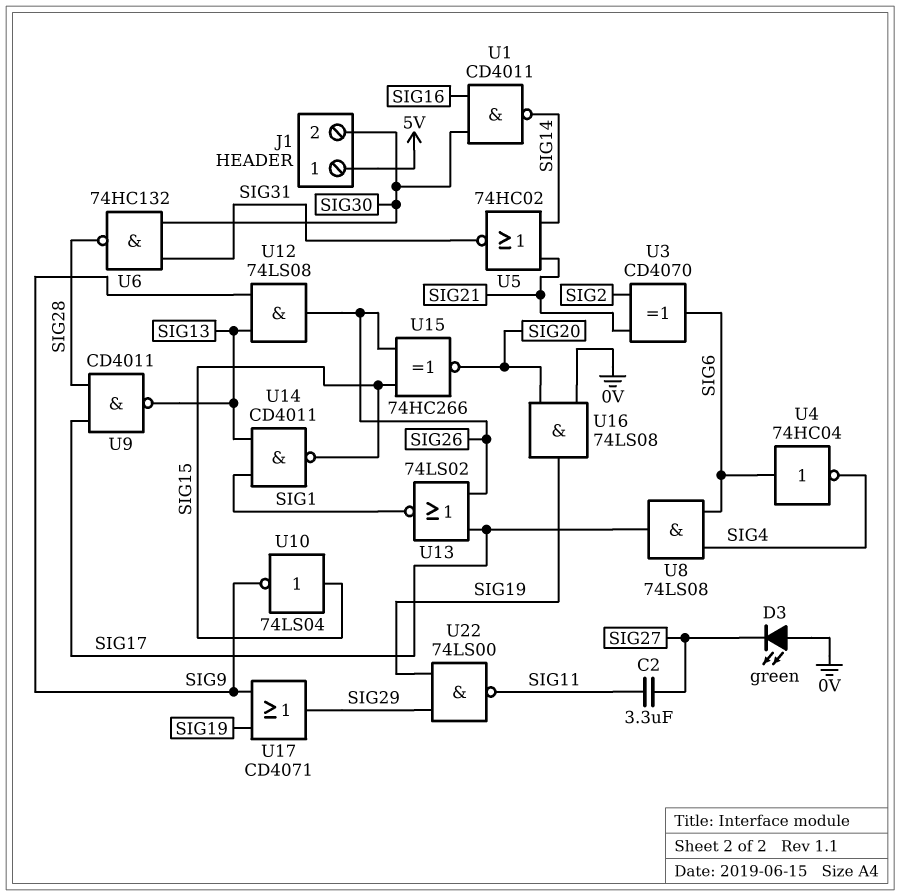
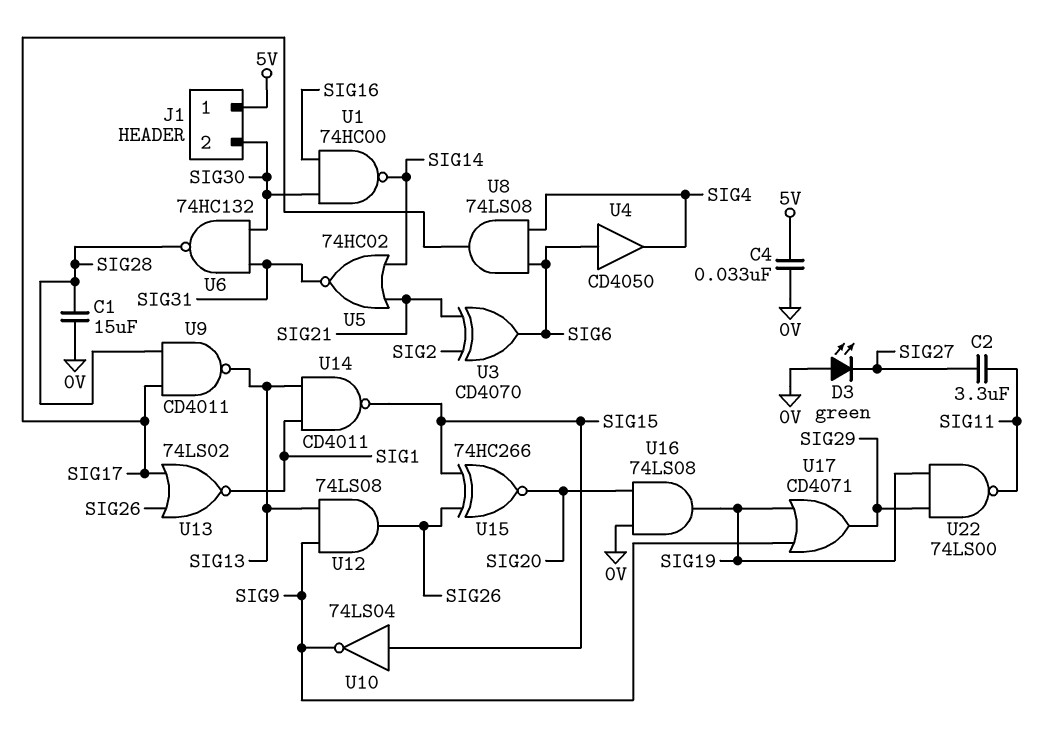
C1: none -> 15uF (0V, SIG28)
C4: none -> 33nF (0V, 5V)
U1: NAND CD4011 (in SIG16, in SIG30, out SIG14) -> NAND 74HC00 (in SIG16, in SIG30, out SIG14)
U4: NOT 74HC04 (in SIG6, out SIG4) -> buffer CD4050 (in SIG6, out SIG4)

